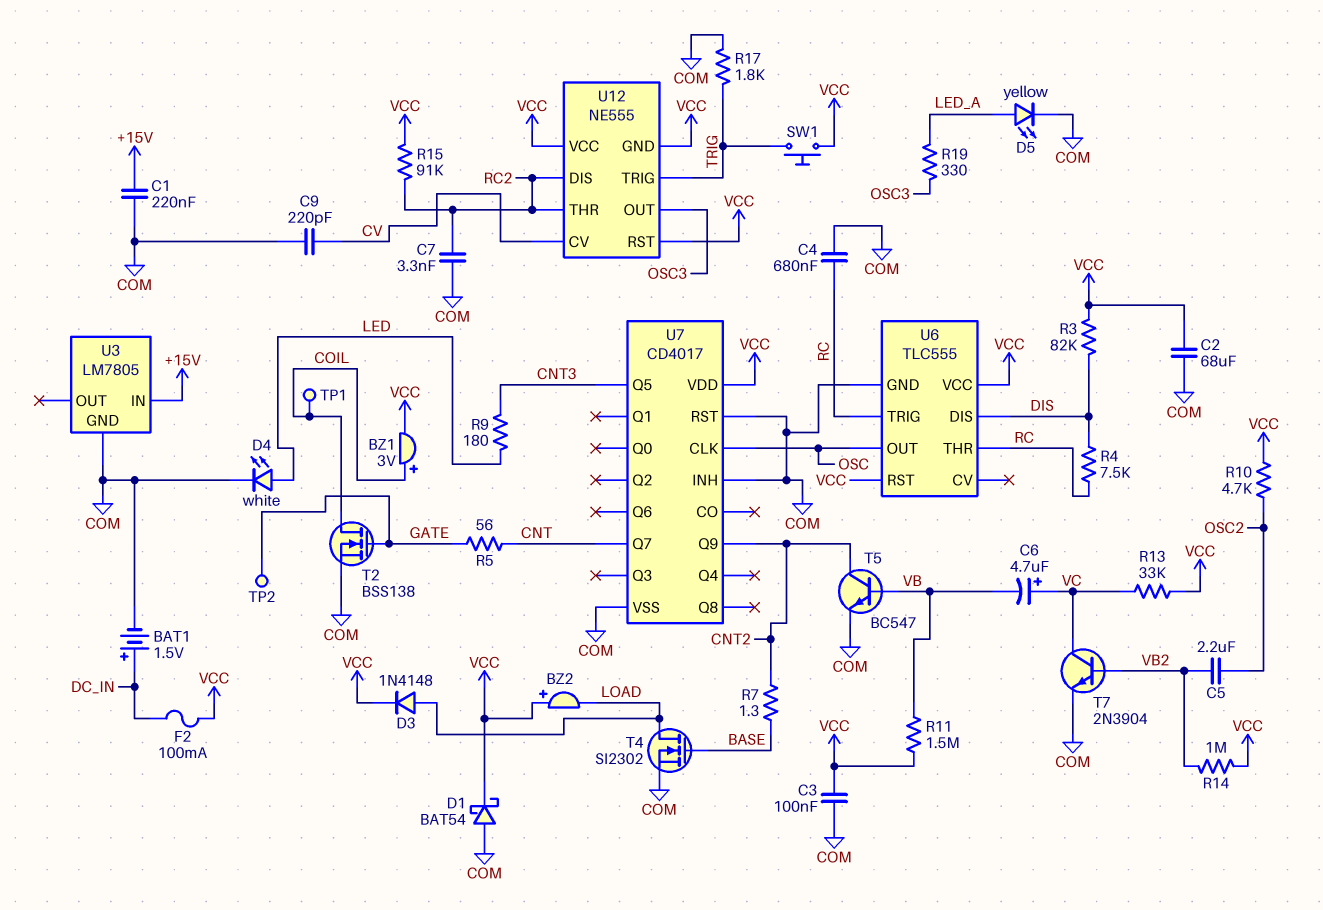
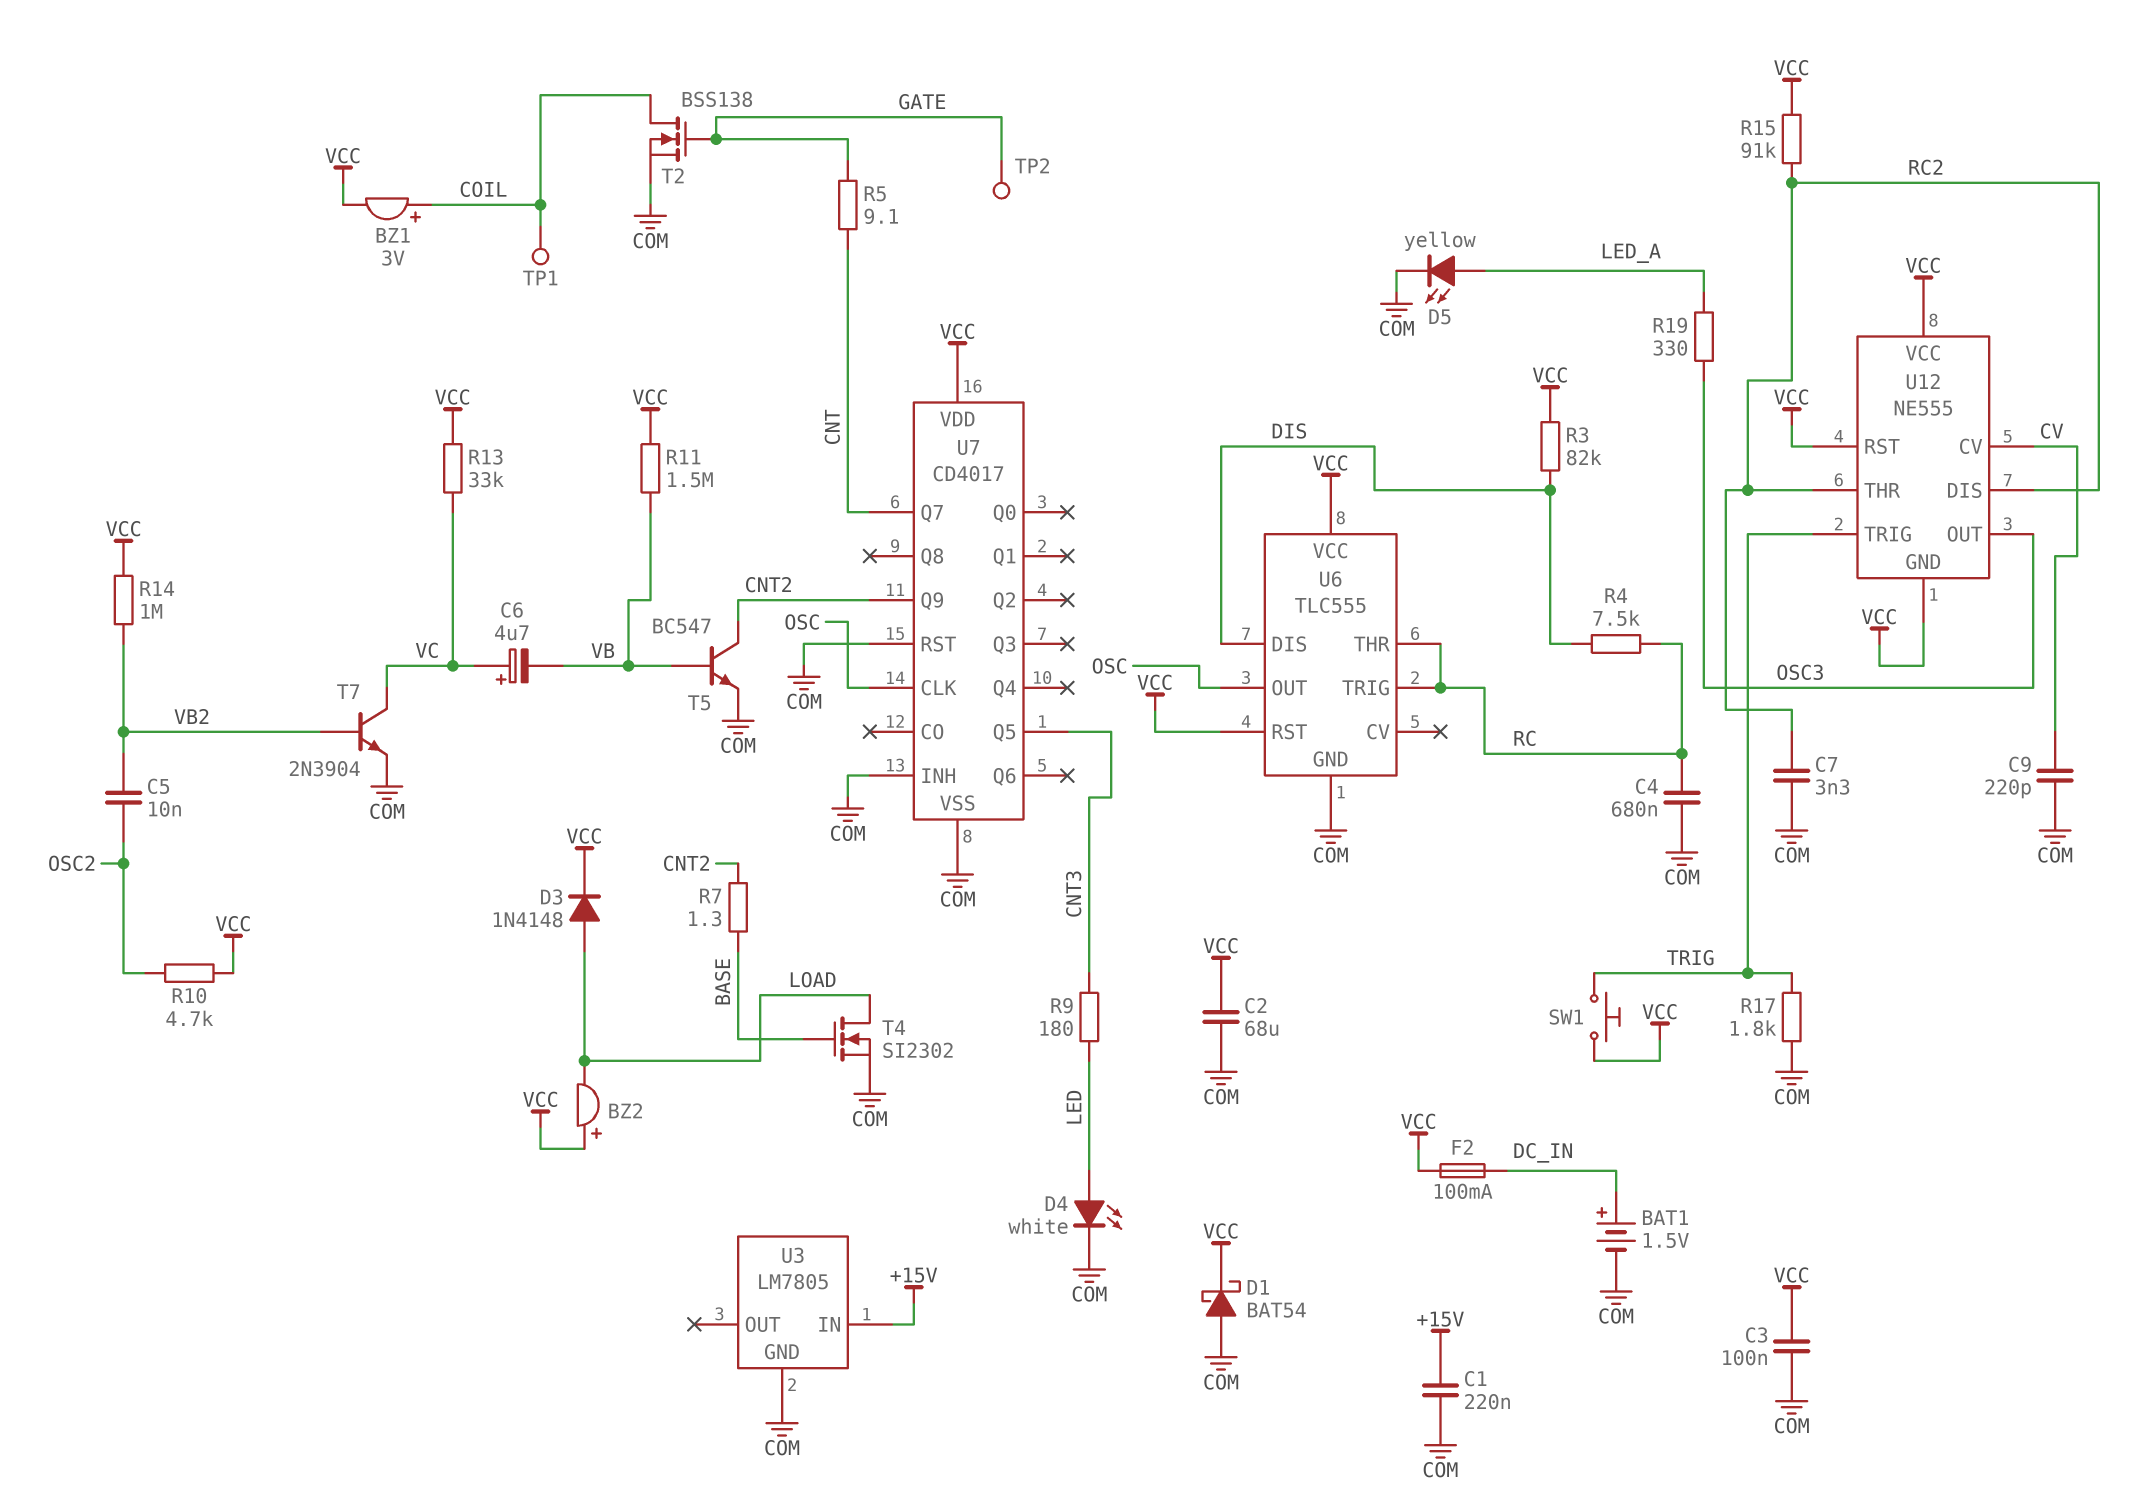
C5: 2.2uF (OSC2, VB2) -> 10nF (OSC2, VB2)
R5: 56 (CNT, GATE) -> 9.1 (CNT, GATE)

